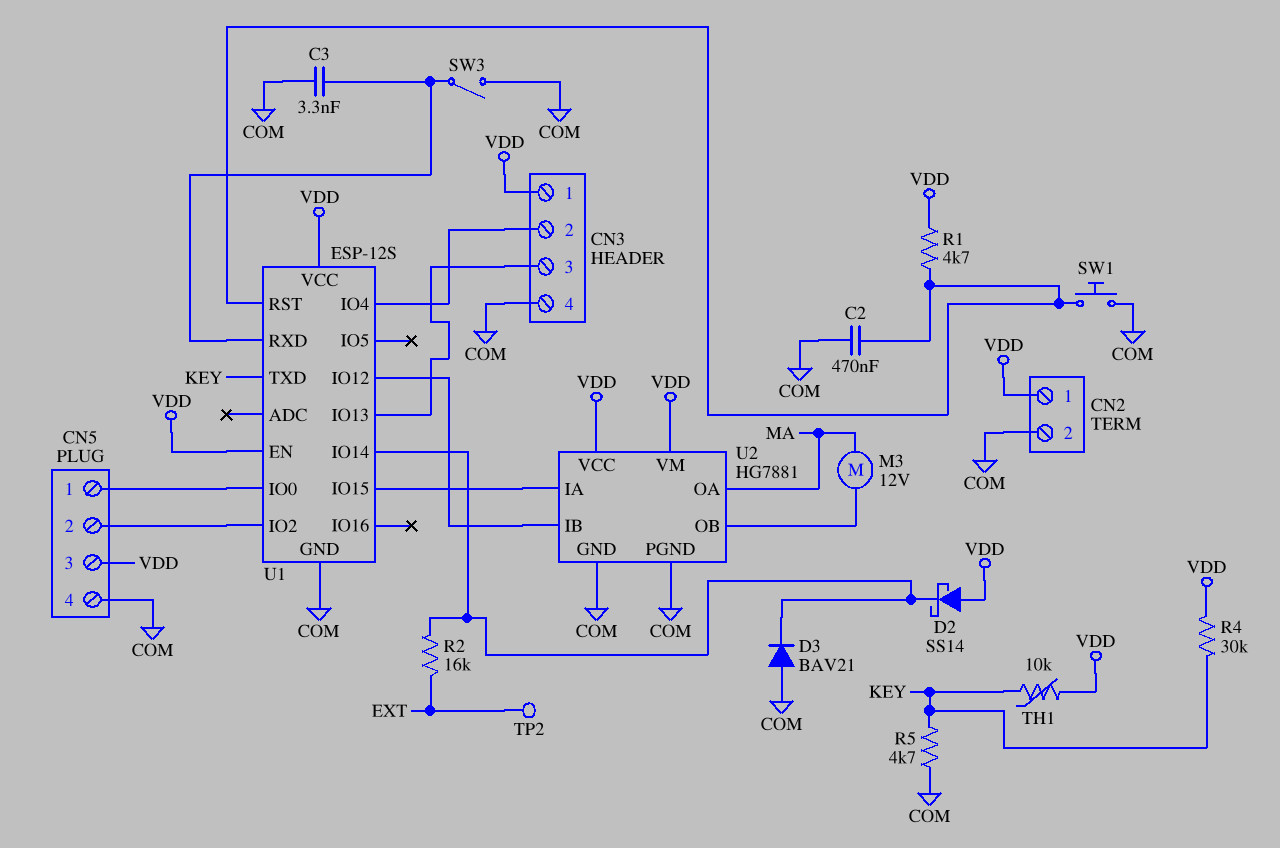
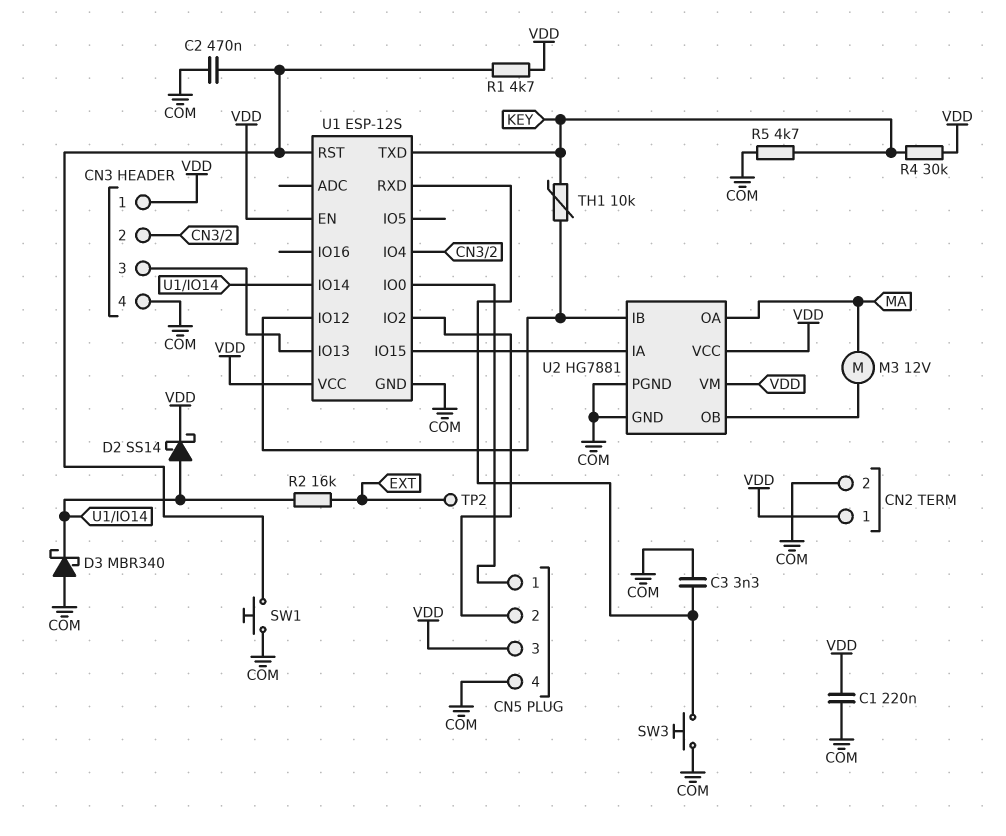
C1: none -> 220nF (COM, VDD)
D2: schottky SS14 (A VDD, K U1/IO14) -> schottky SS14 (A U1/IO14, K VDD)
D3: diode BAV21 (A COM, K U1/IO14) -> schottky MBR340 (A COM, K U1/IO14)
SW3: switch (COM, U1/RXD) -> button (COM, U1/RXD)
TH1: 10k (KEY, VDD) -> 10k (KEY, U1/IO12)

